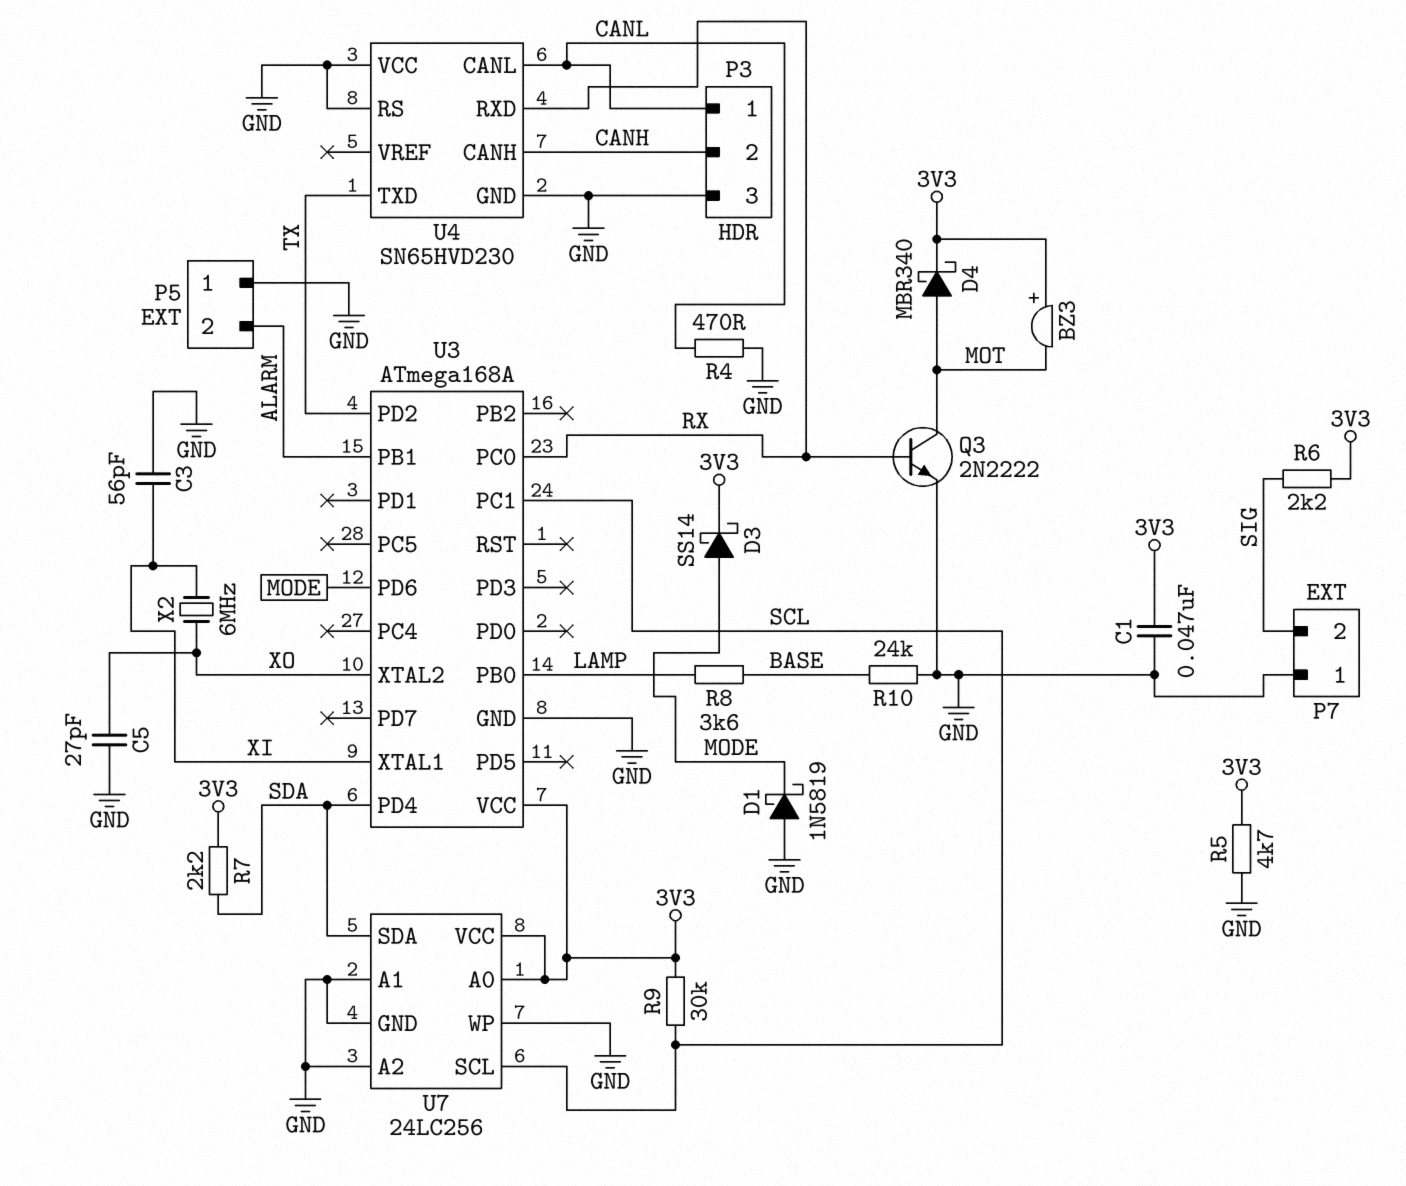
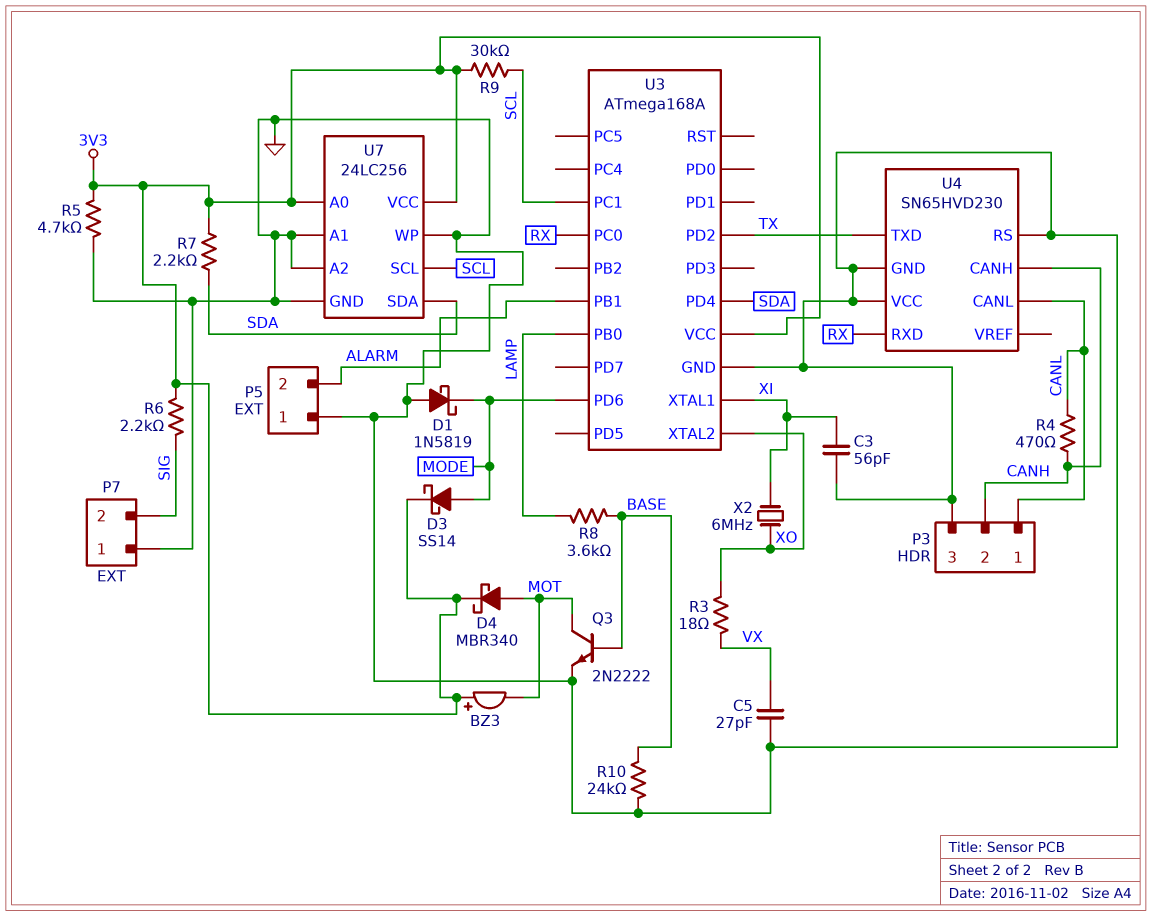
C1: 47nF (3V3, GND) -> none
C5: 27pF (GND, XO) -> 27pF (GND, VX)
Q3: NPN 2N2222 (B RX, C MOT, E GND) -> NPN 2N2222 (B BASE, C MOT, E GND)
R3: none -> 18 (VX, XO)
R4: 470 (CANL, GND) -> 470 (CANH, CANL)

